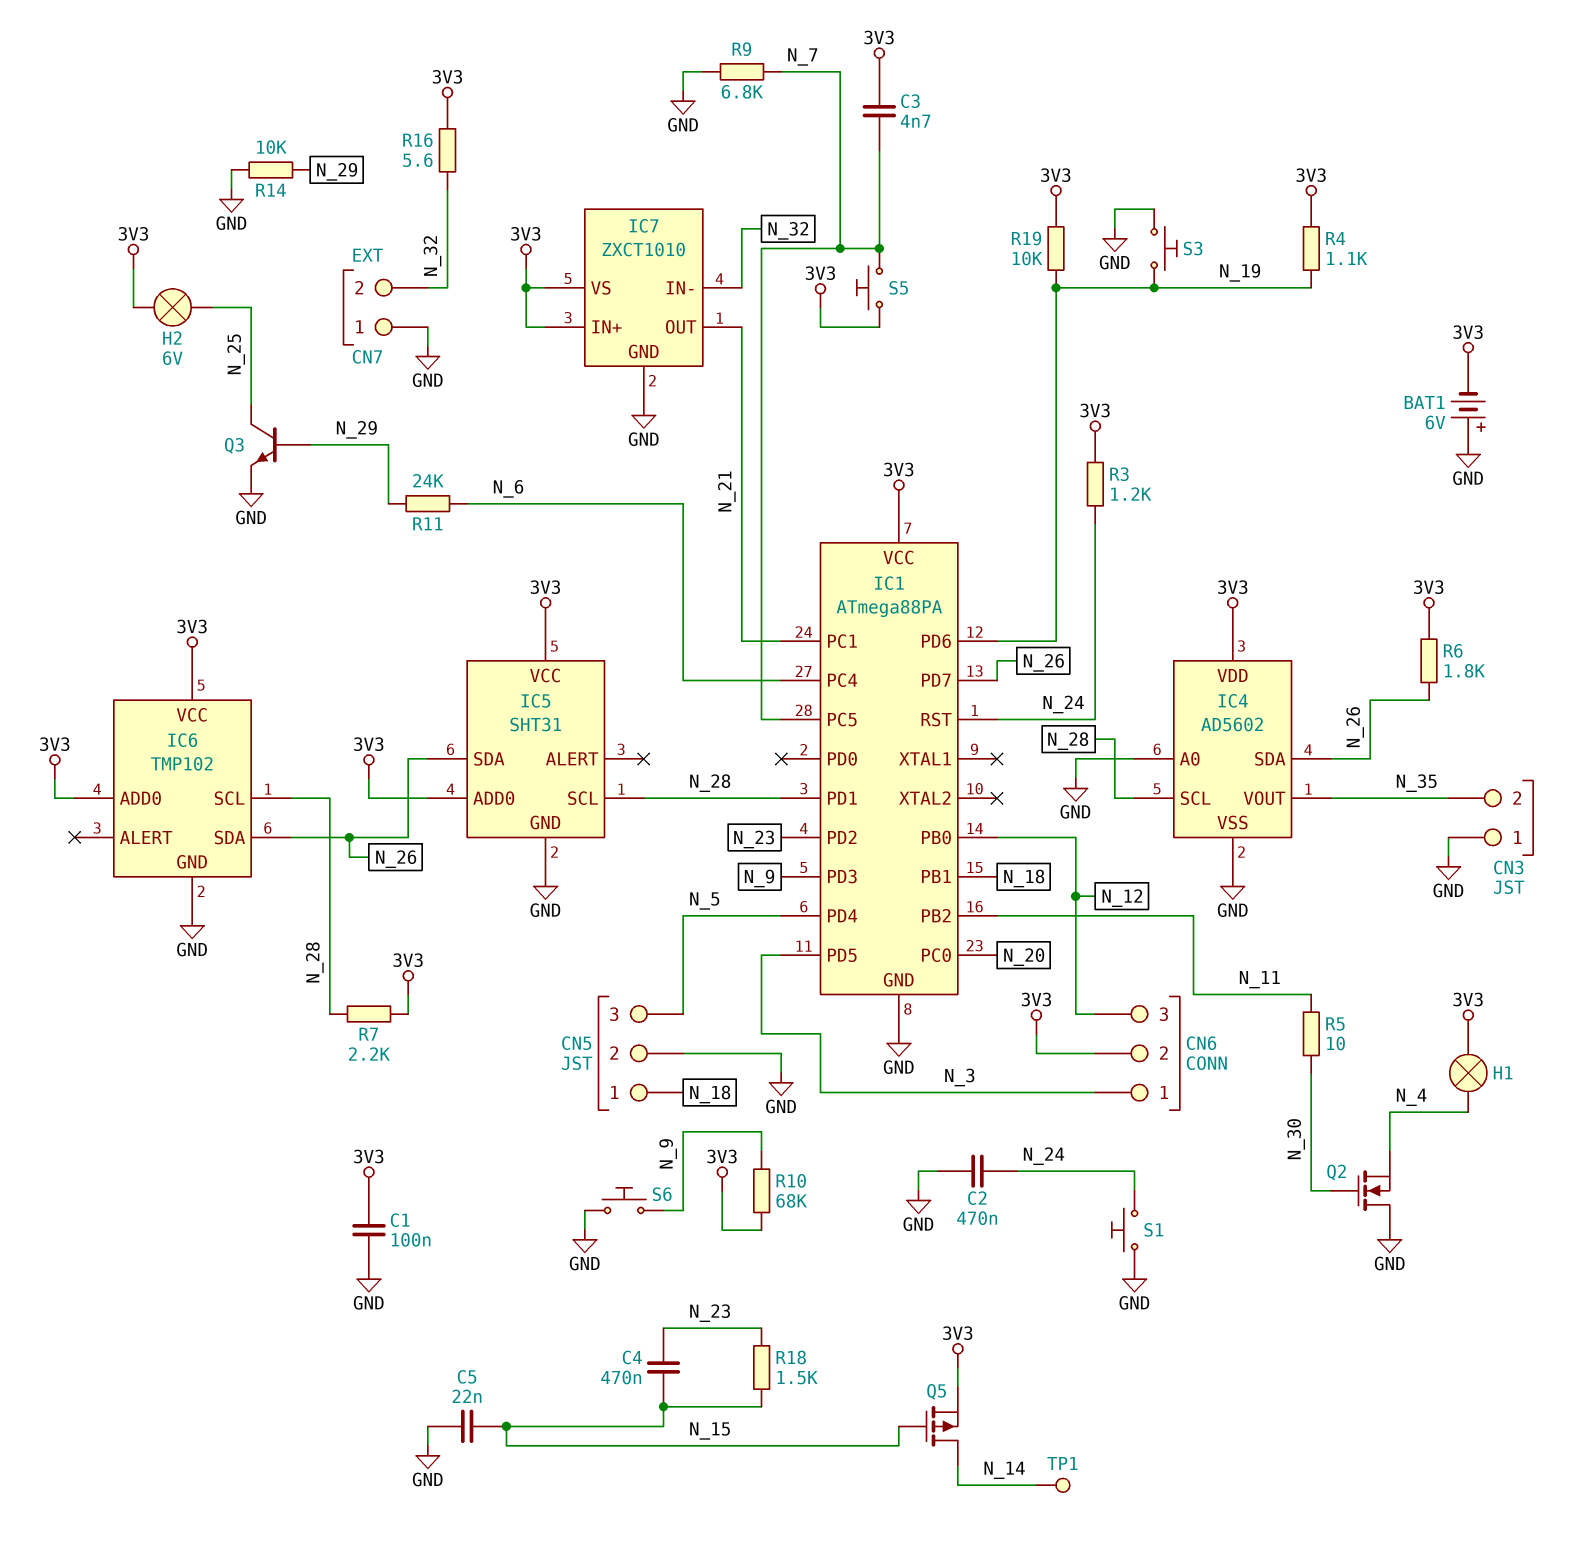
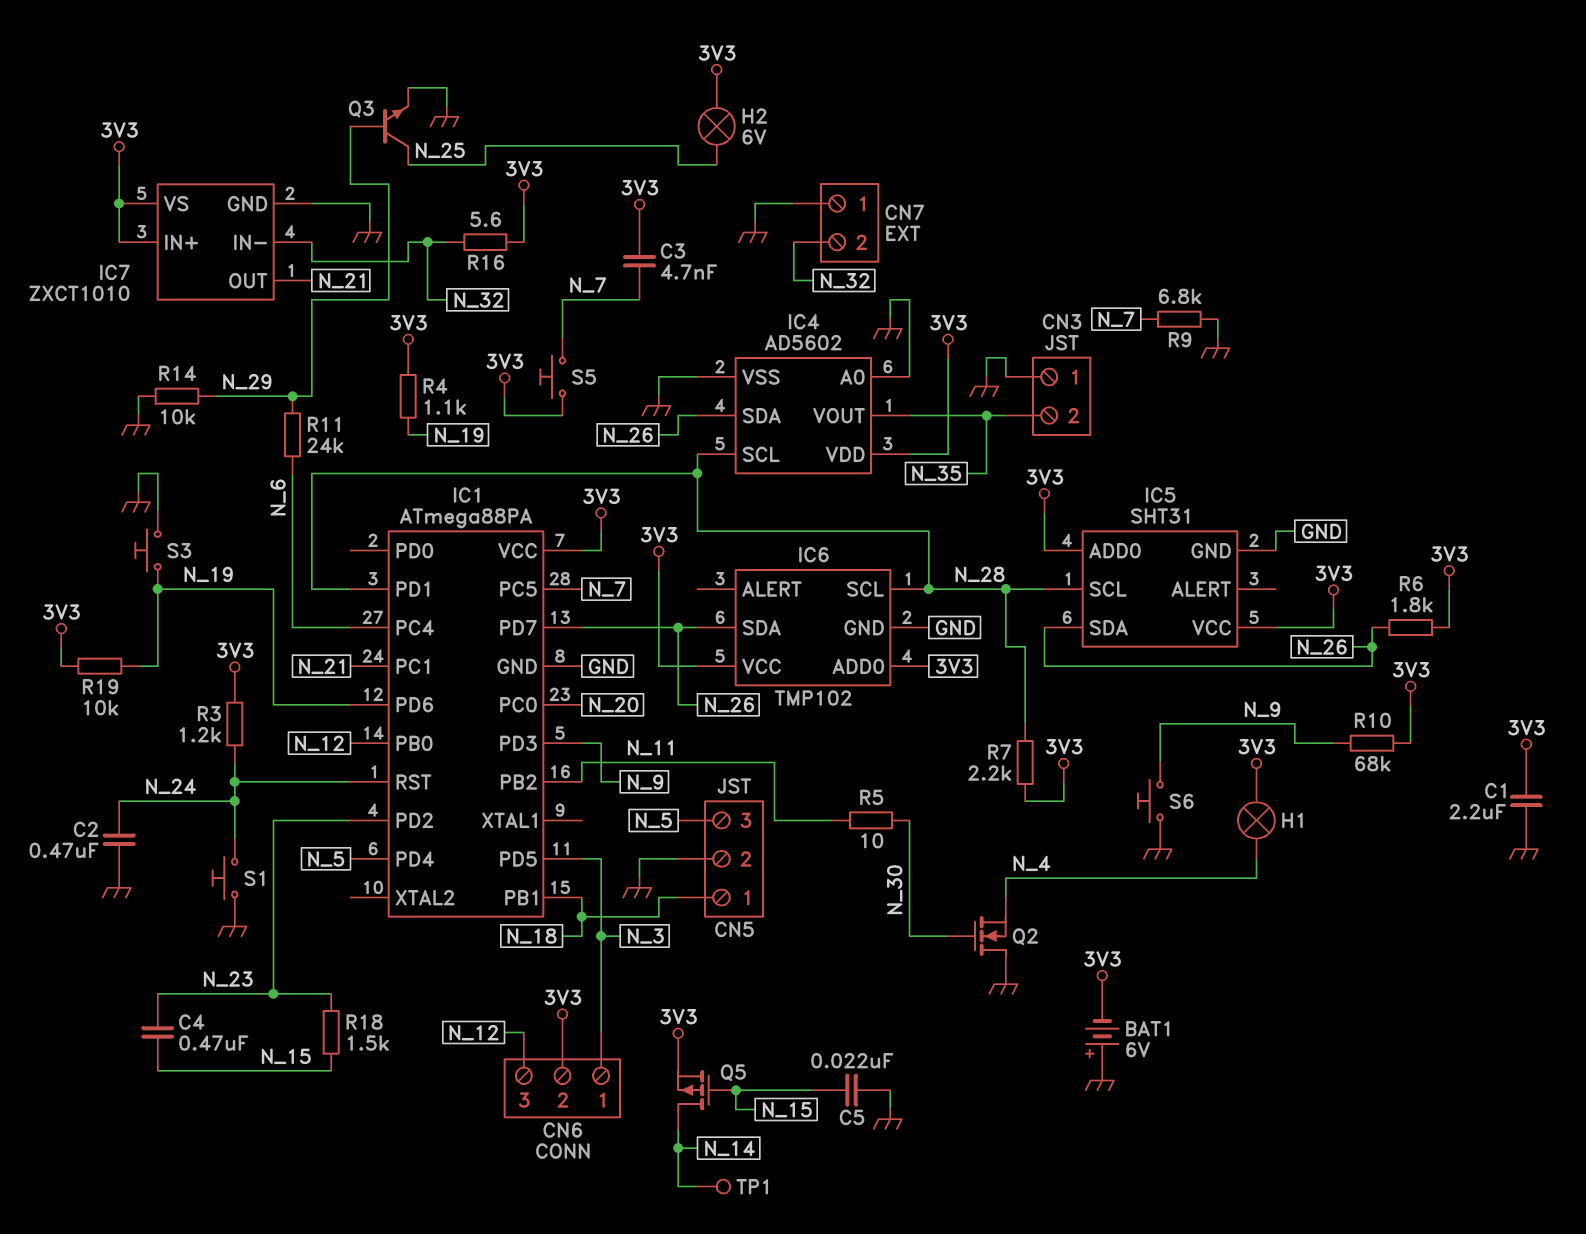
C1: 100nF (3V3, GND) -> 2.2uF (3V3, GND)

